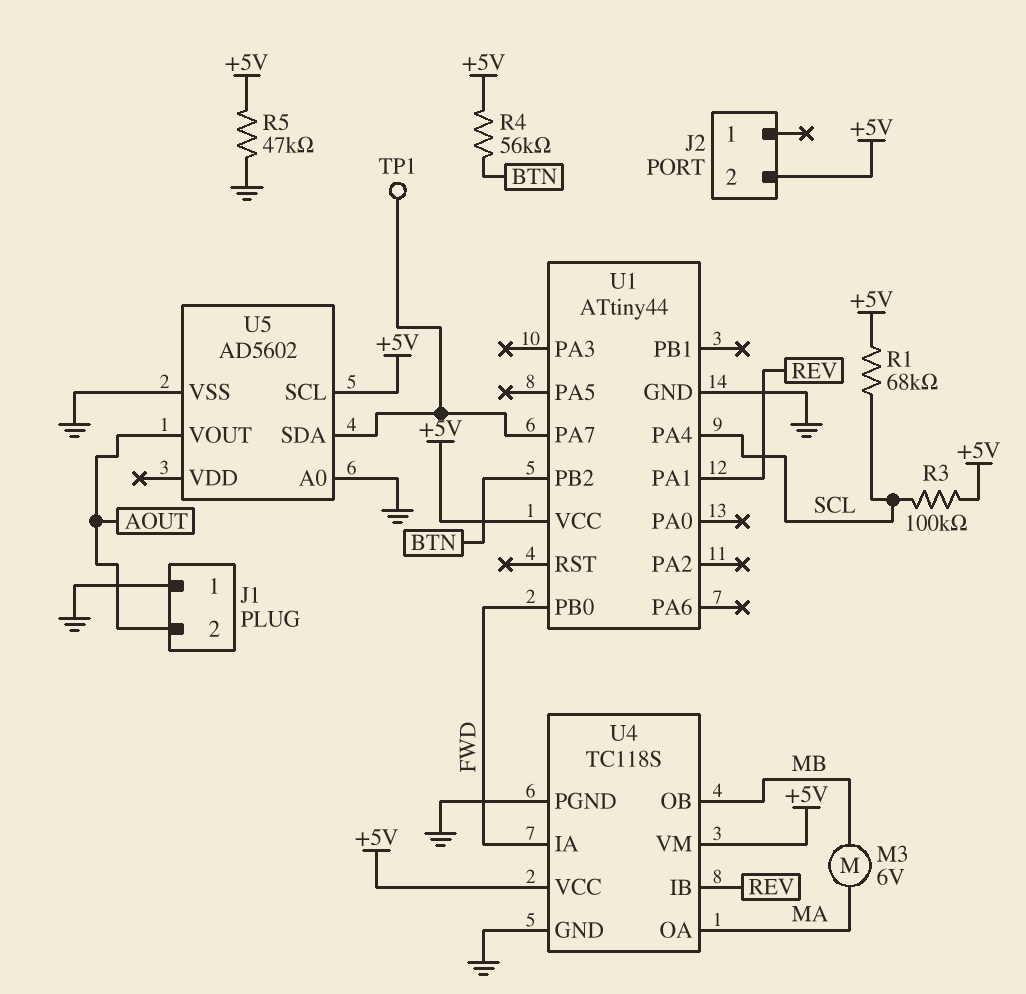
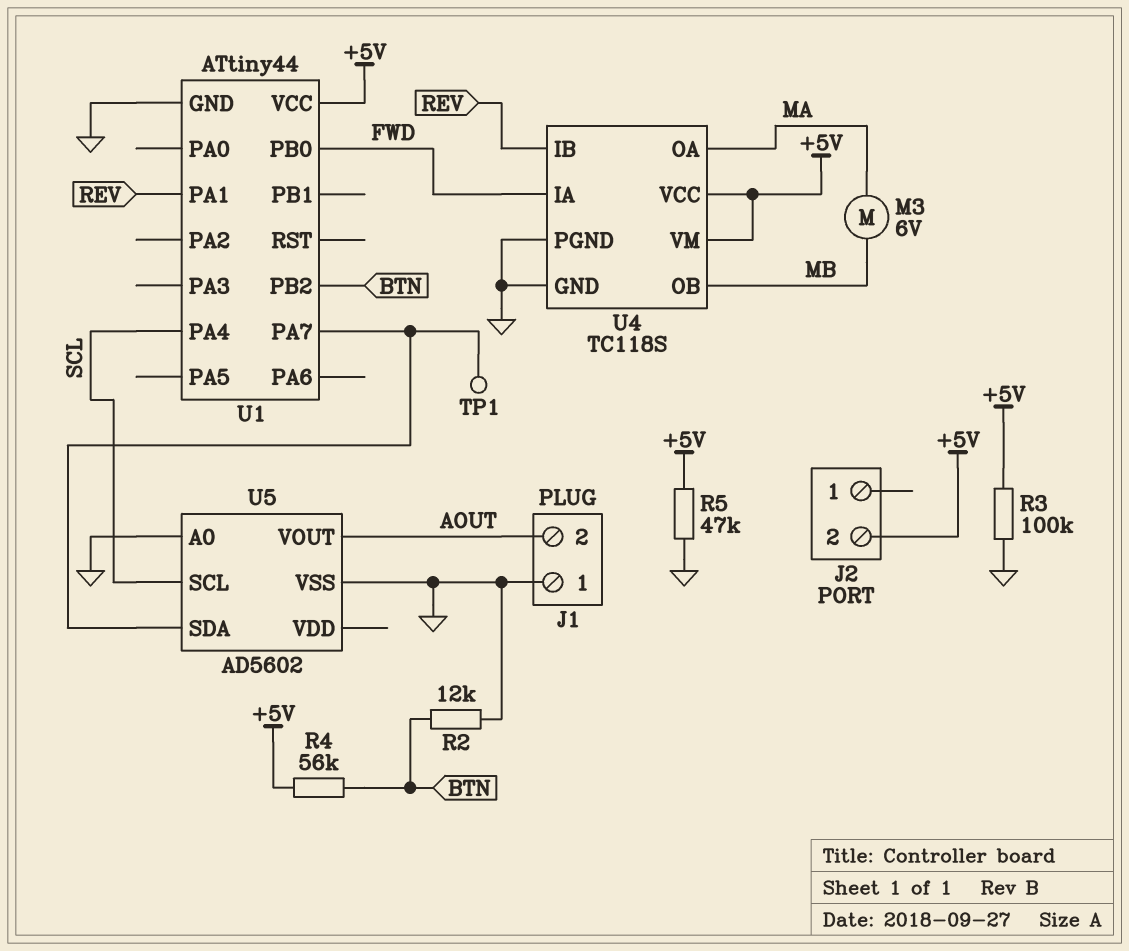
R1: 68k (+5V, SCL) -> none
R2: none -> 12k (BTN, GND)
R3: 100k (+5V, SCL) -> 100k (+5V, GND)
U5 pin SCL: +5V -> SCL

